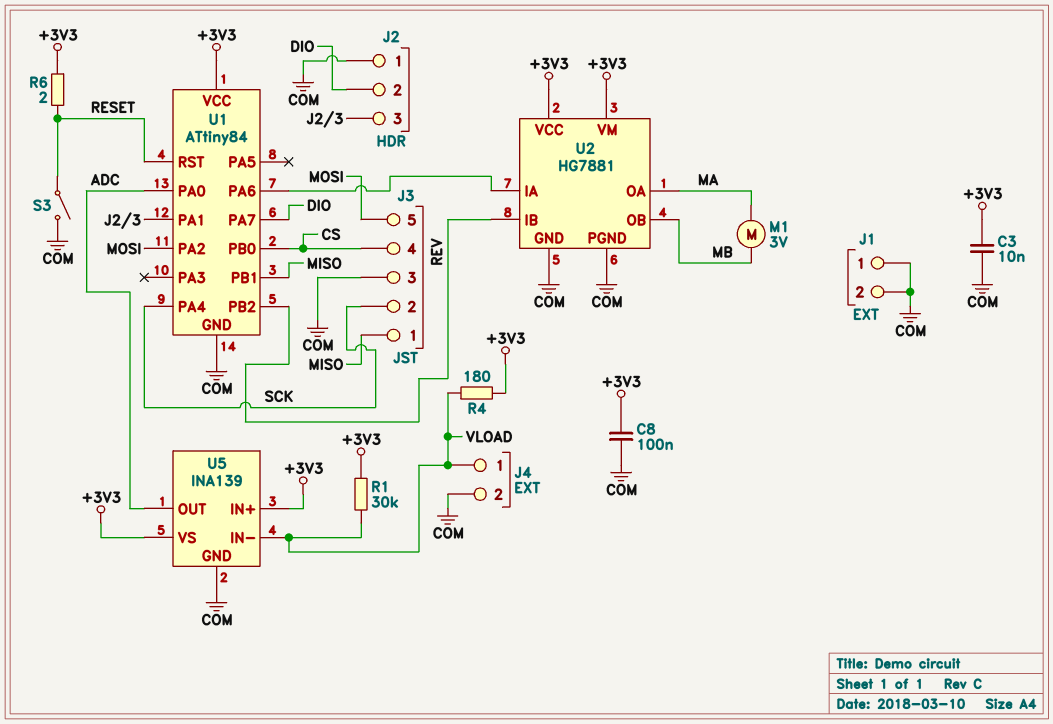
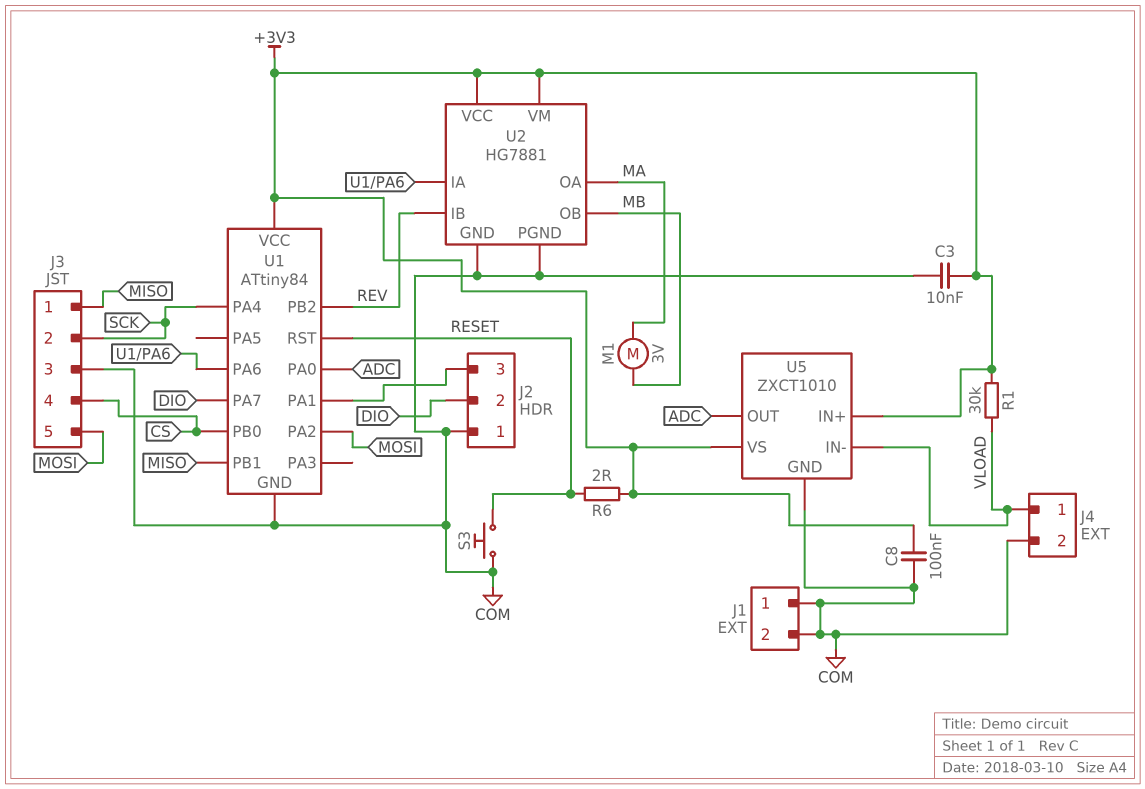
R4: 180 (+3V3, VLOAD) -> none
S3: switch (COM, RESET) -> button (COM, RESET)
U5: INA139 -> ZXCT1010

